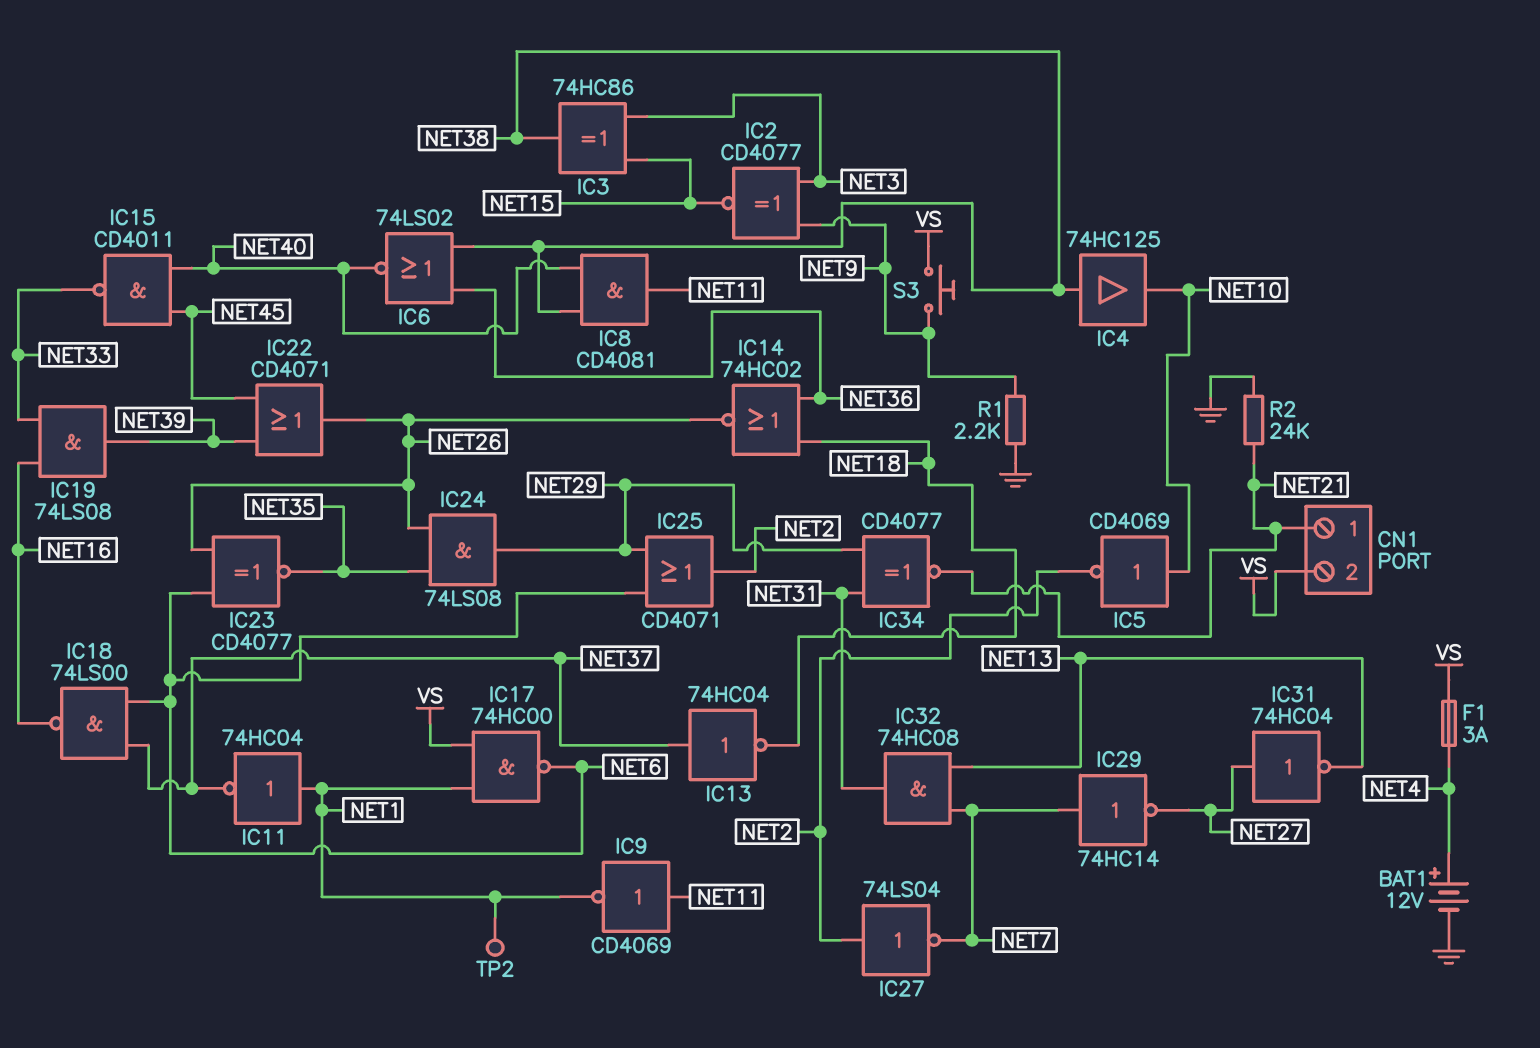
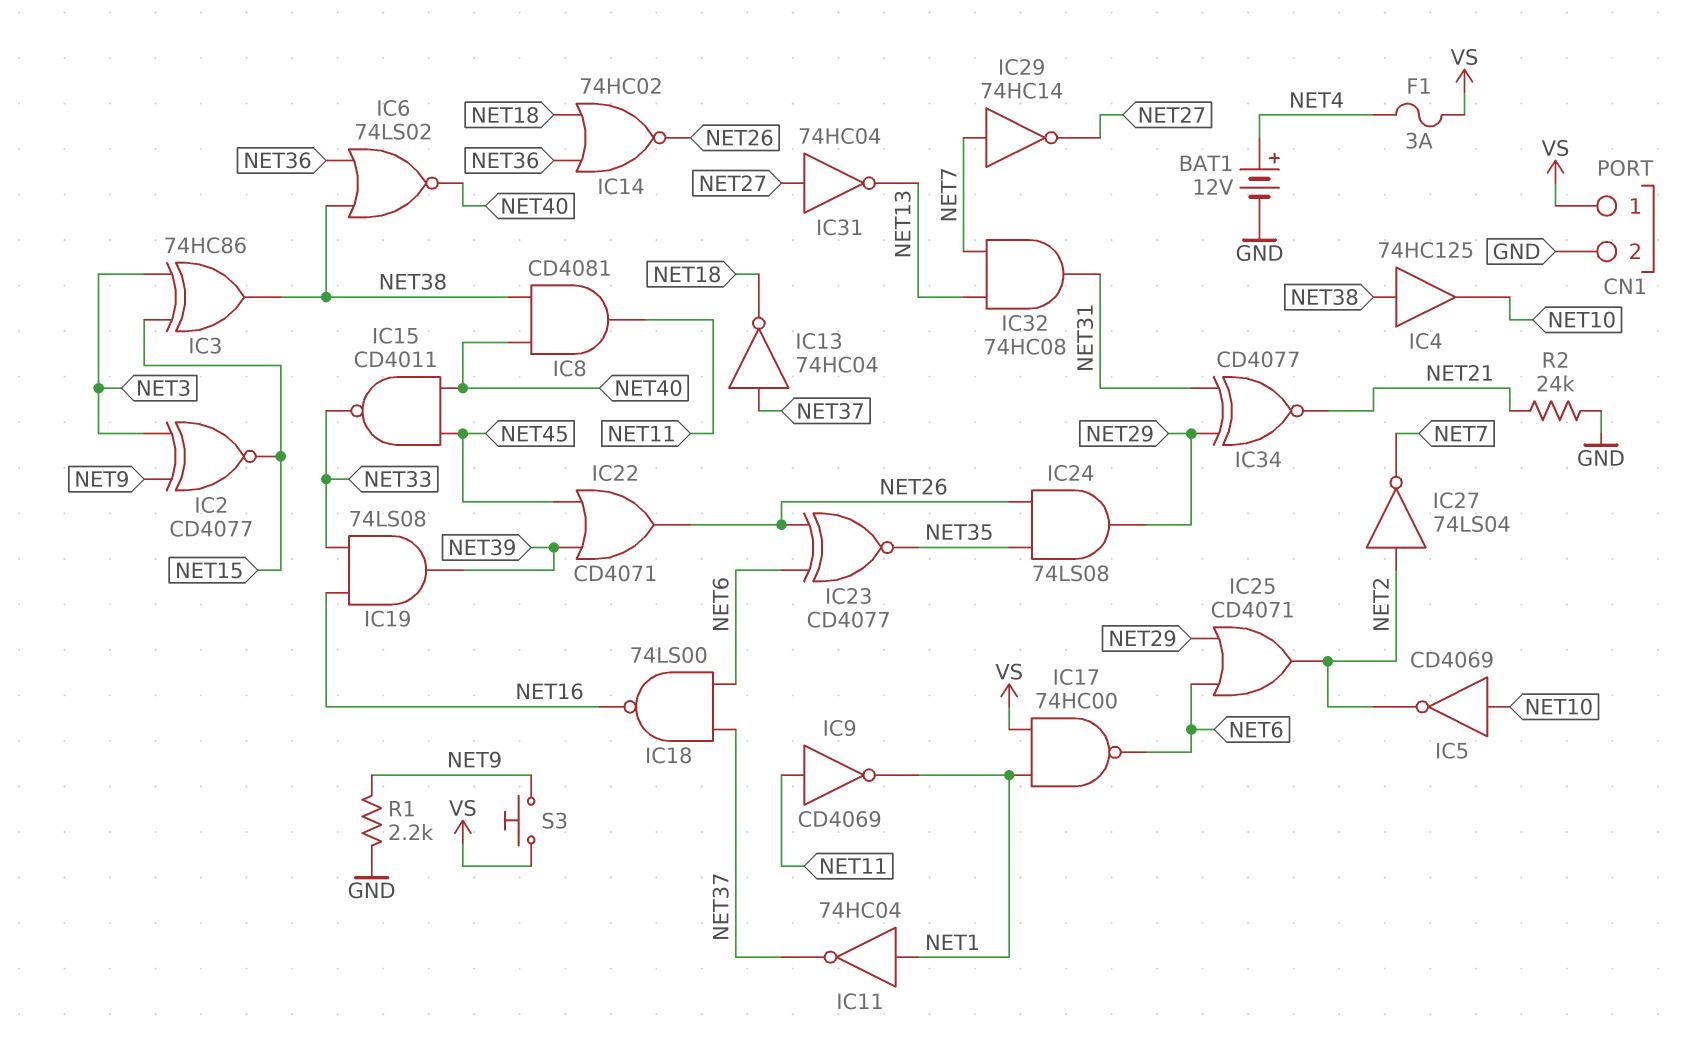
CN1 pin 1: NET21 -> VS
CN1 pin 2: VS -> GND
TP2: test point (NET1) -> none

